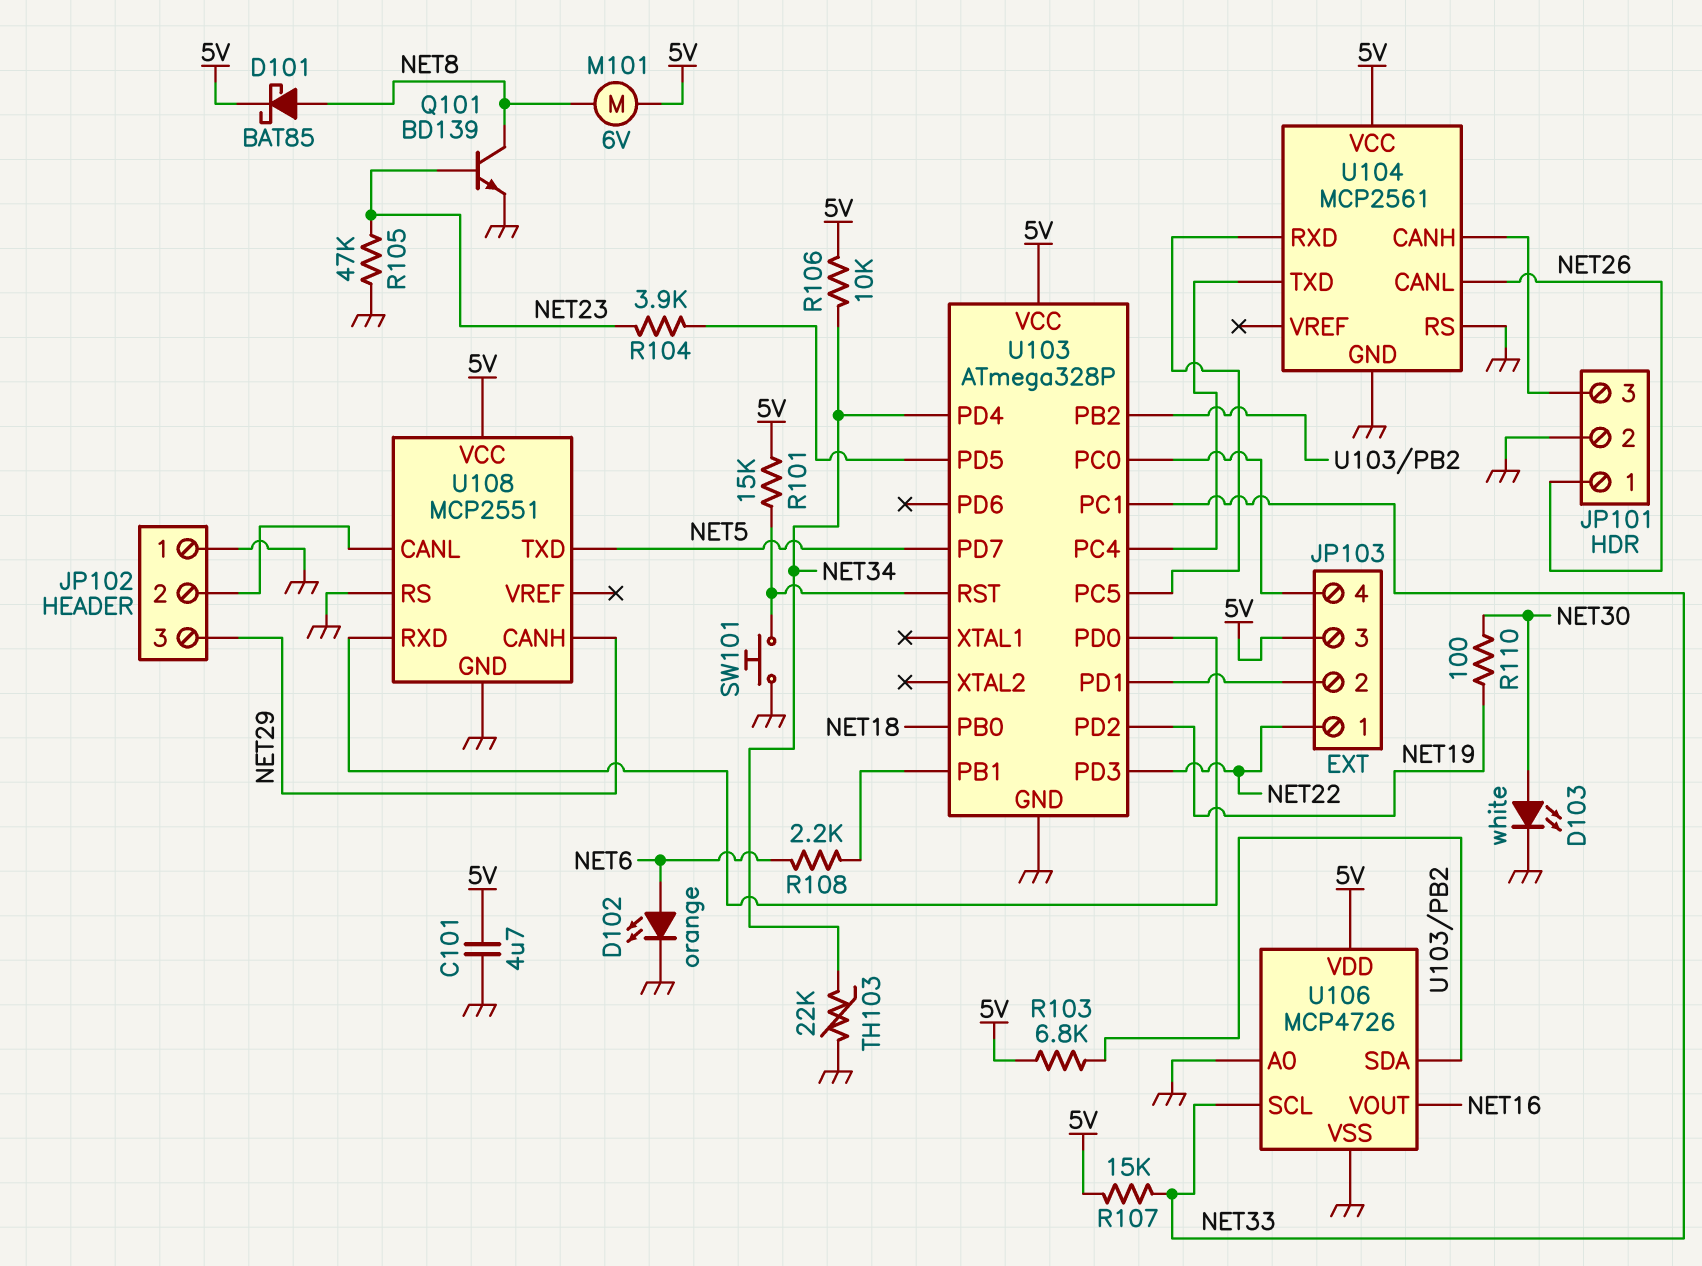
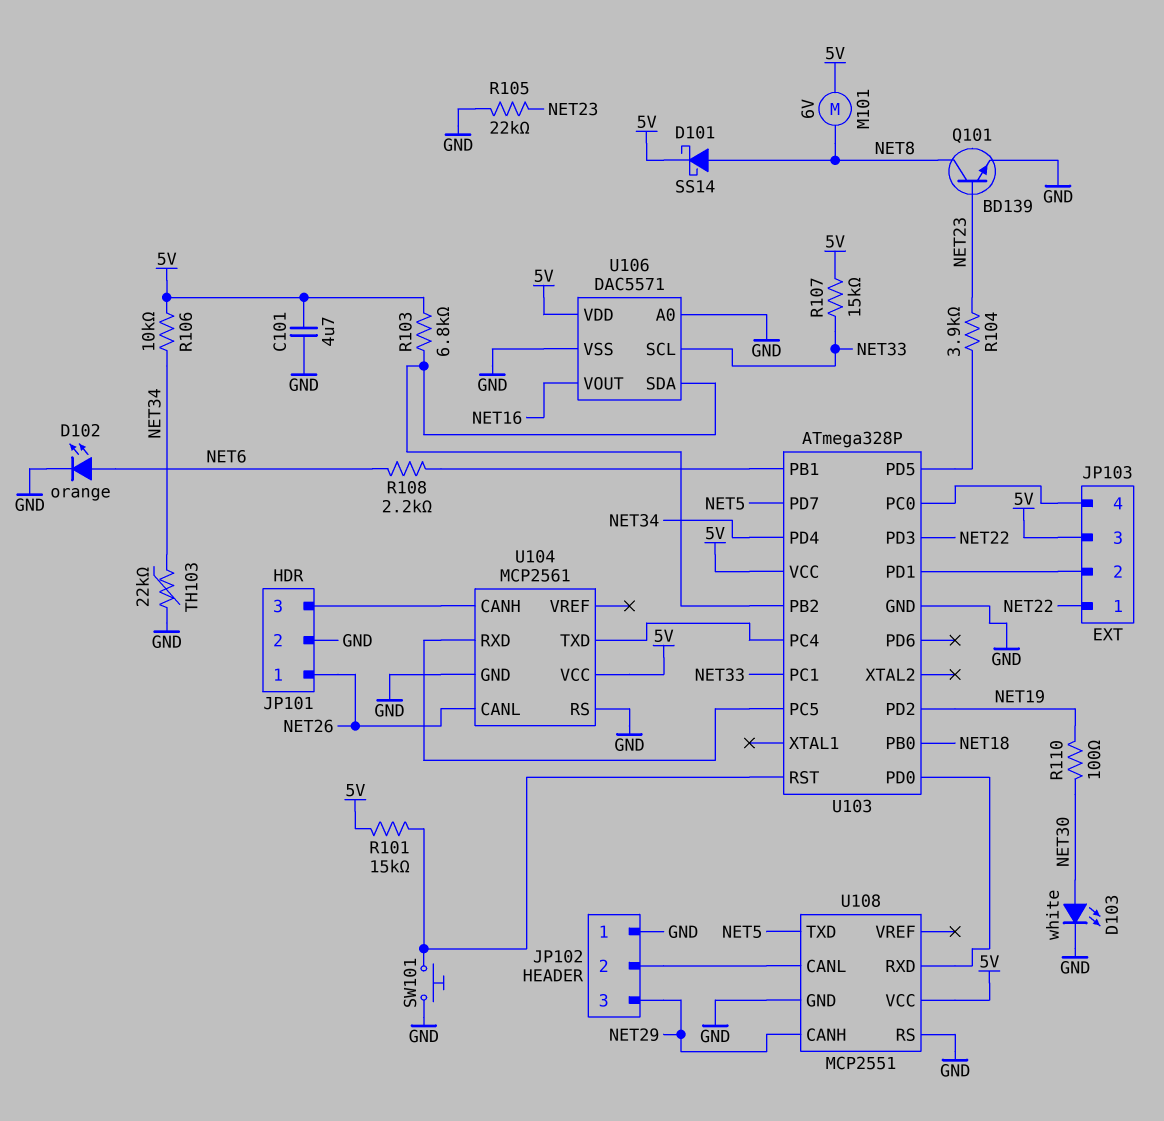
D101: schottky BAT85 (A NET8, K 5V) -> schottky SS14 (A NET8, K 5V)
R105: 47k (GND, NET23) -> 22k (GND, NET23)
U106: MCP4726 -> DAC5571

